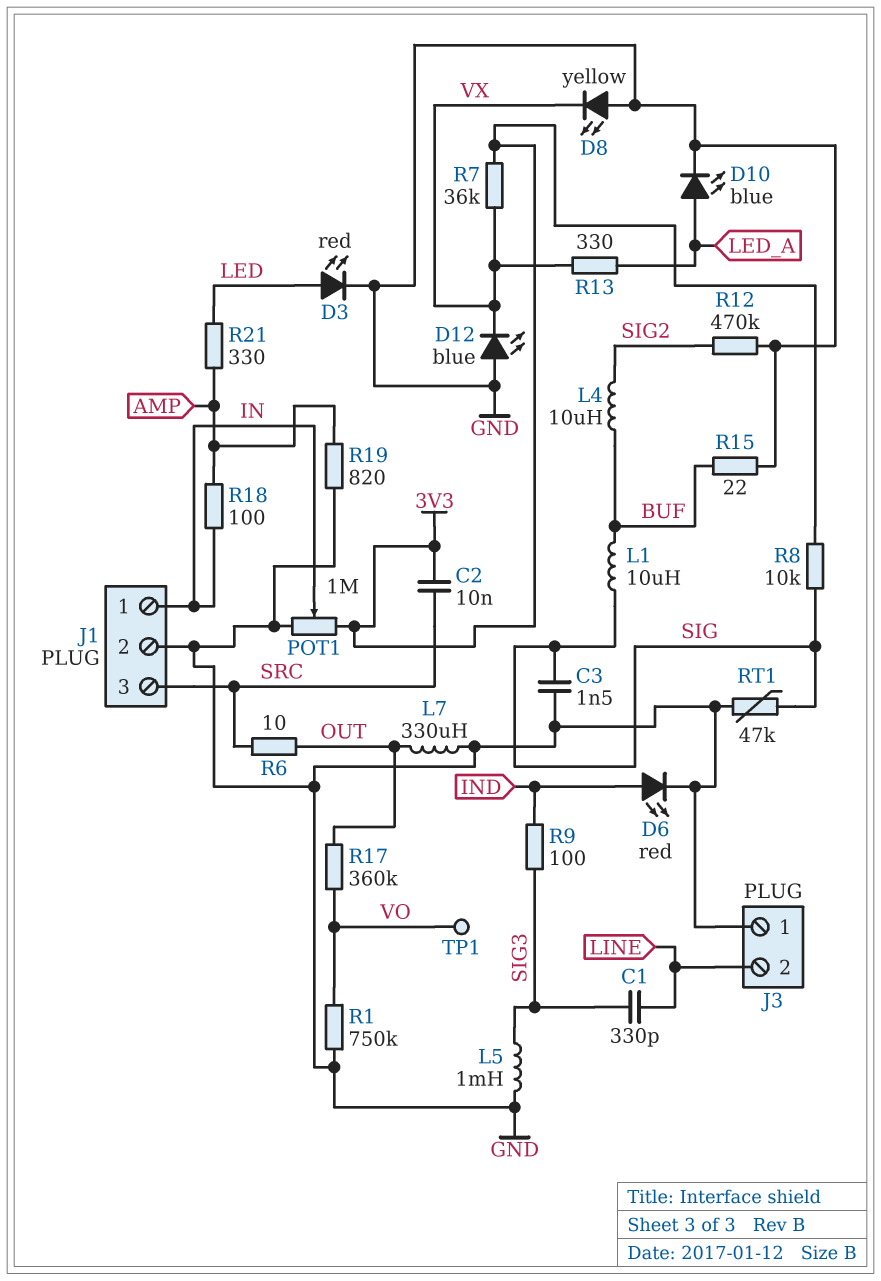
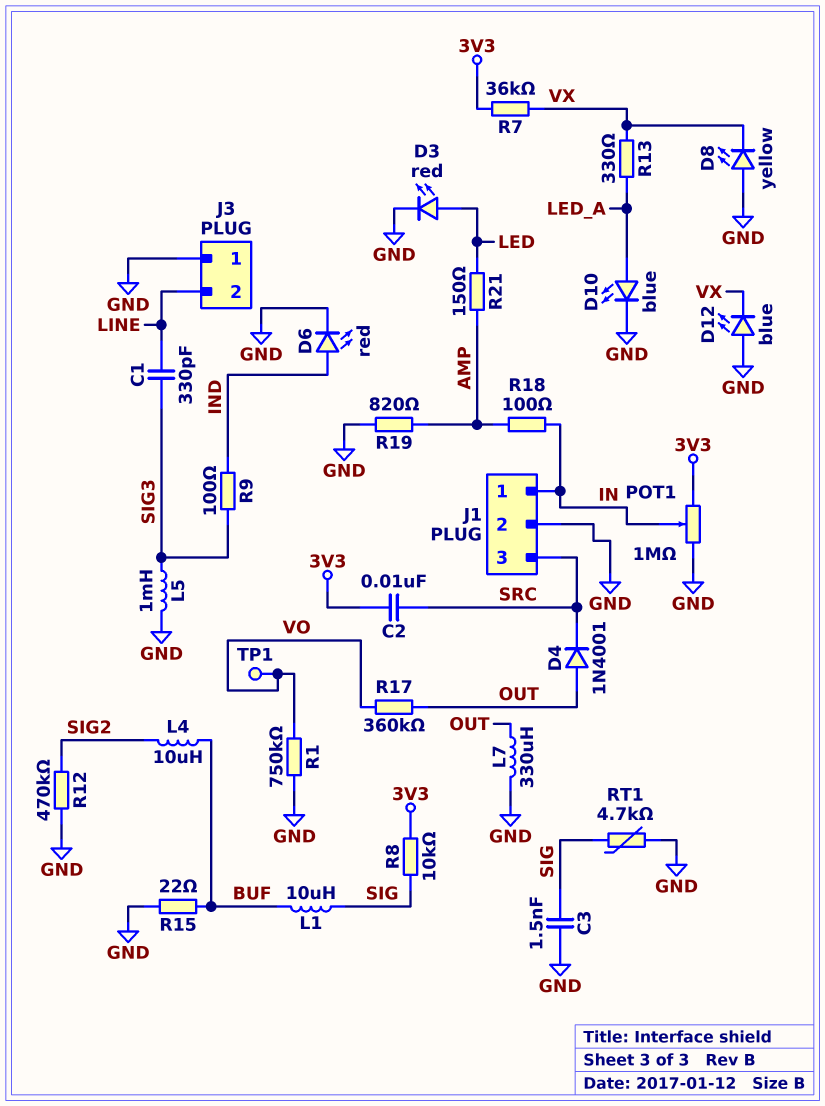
D4: none -> diode 1N4001 (A OUT, K SRC)
R6: 10 (OUT, SRC) -> none
R21: 330 (AMP, LED) -> 150 (AMP, LED)
RT1: 47k (GND, SIG) -> 4.7k (GND, SIG)

